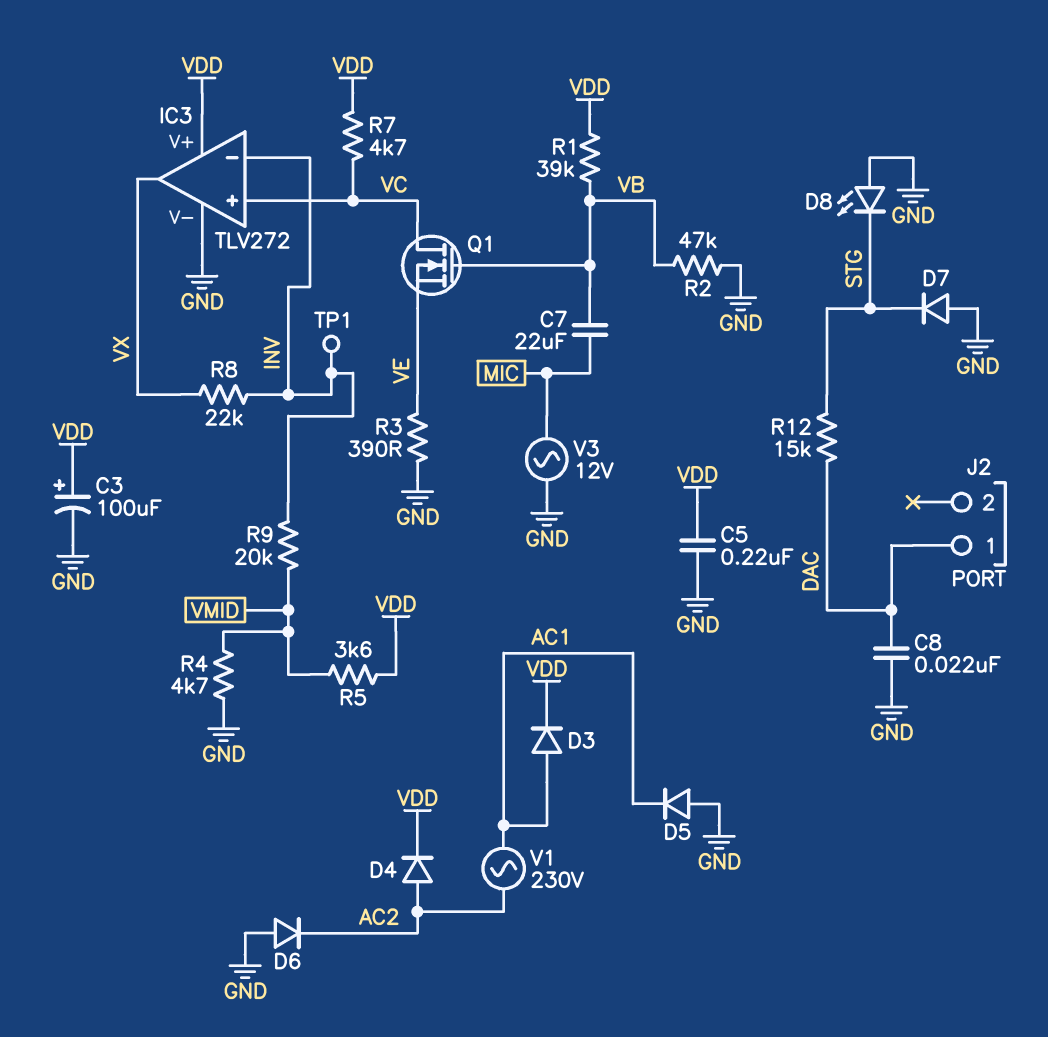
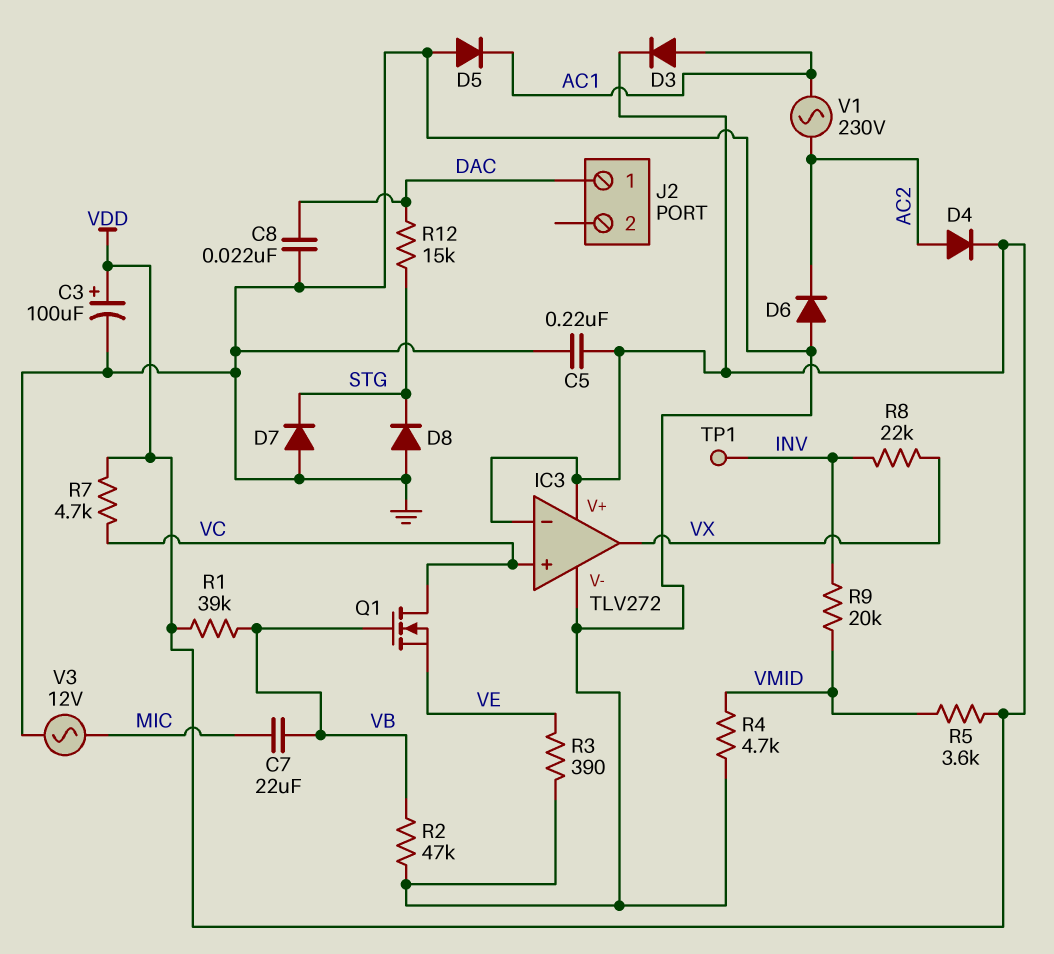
D8: LED (A GND, K STG) -> diode (A GND, K STG)
IC3 pin in-: INV -> VDD

